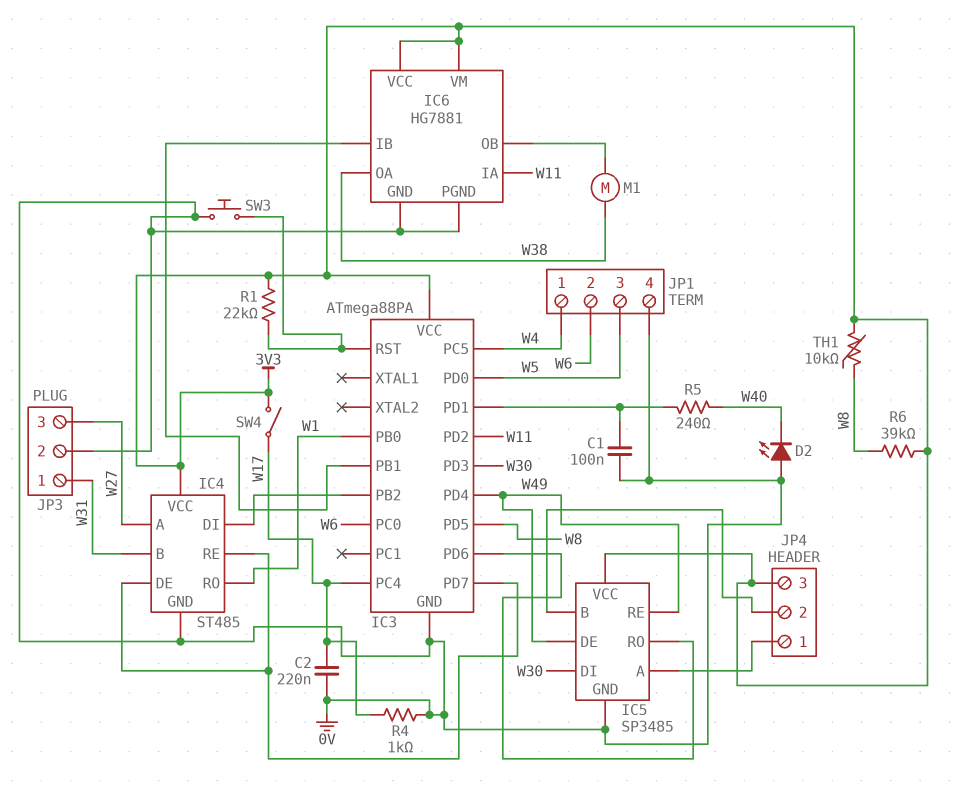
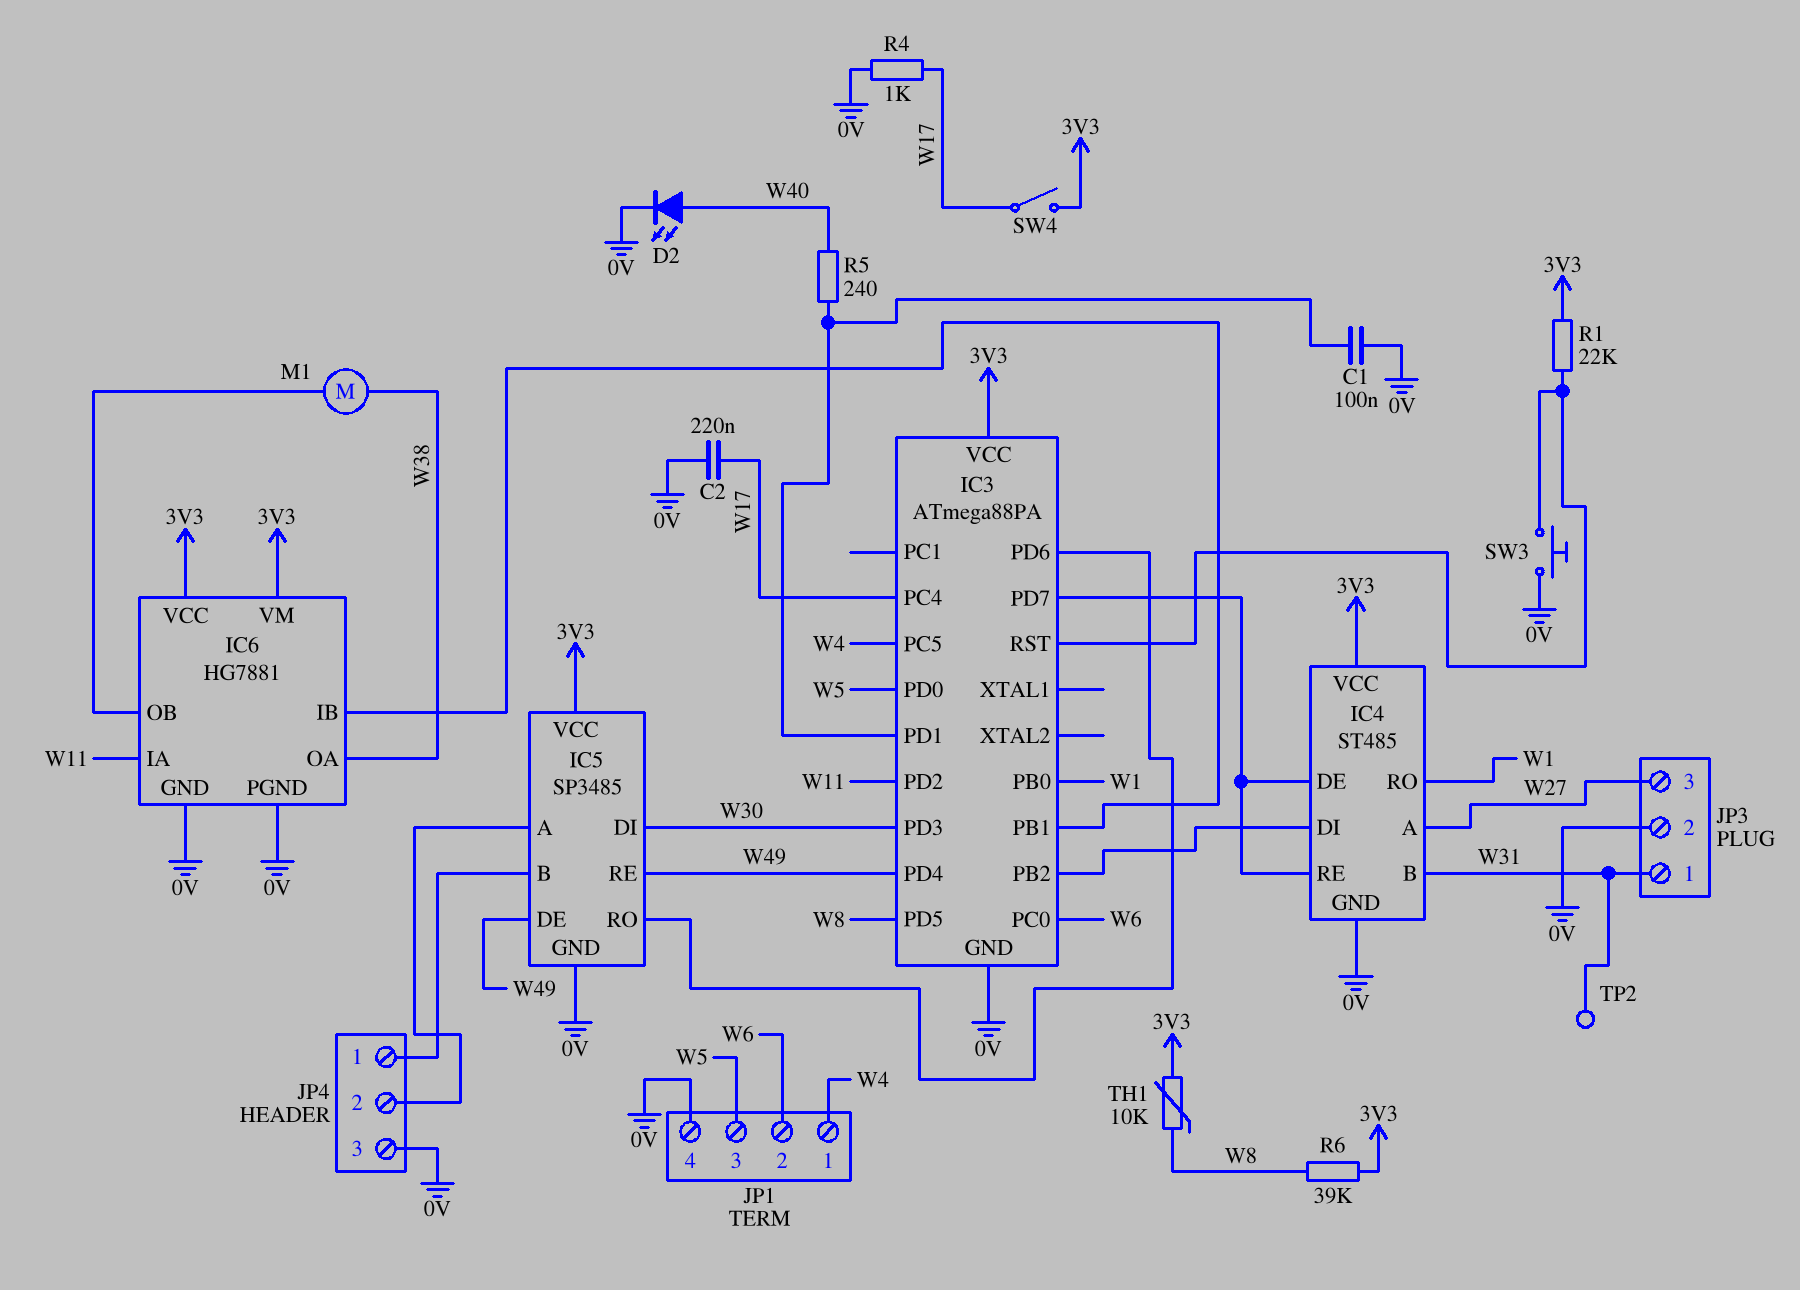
D2: LED (A 0V, K W40) -> LED (A W40, K 0V)
JP4 pin 1: IC5/A -> IC5/B
JP4 pin 2: IC5/B -> IC5/A
JP4 pin 3: 3V3 -> 0V
TP2: none -> test point (W31)

